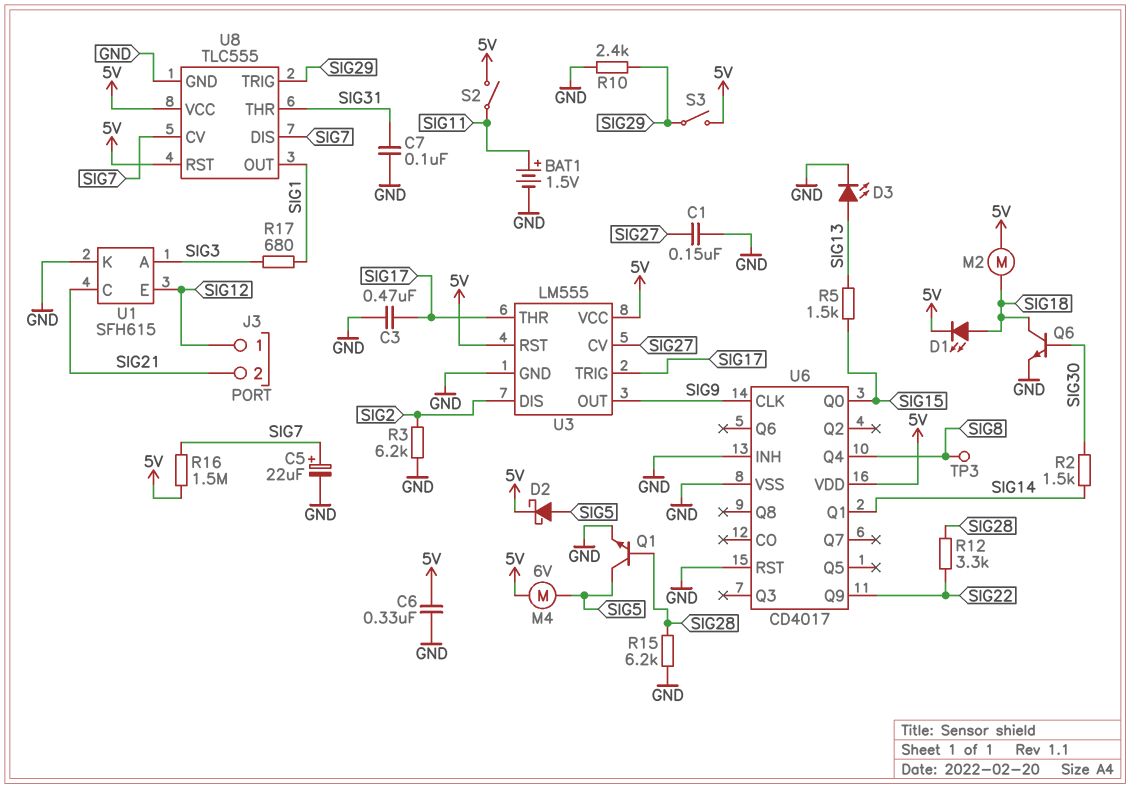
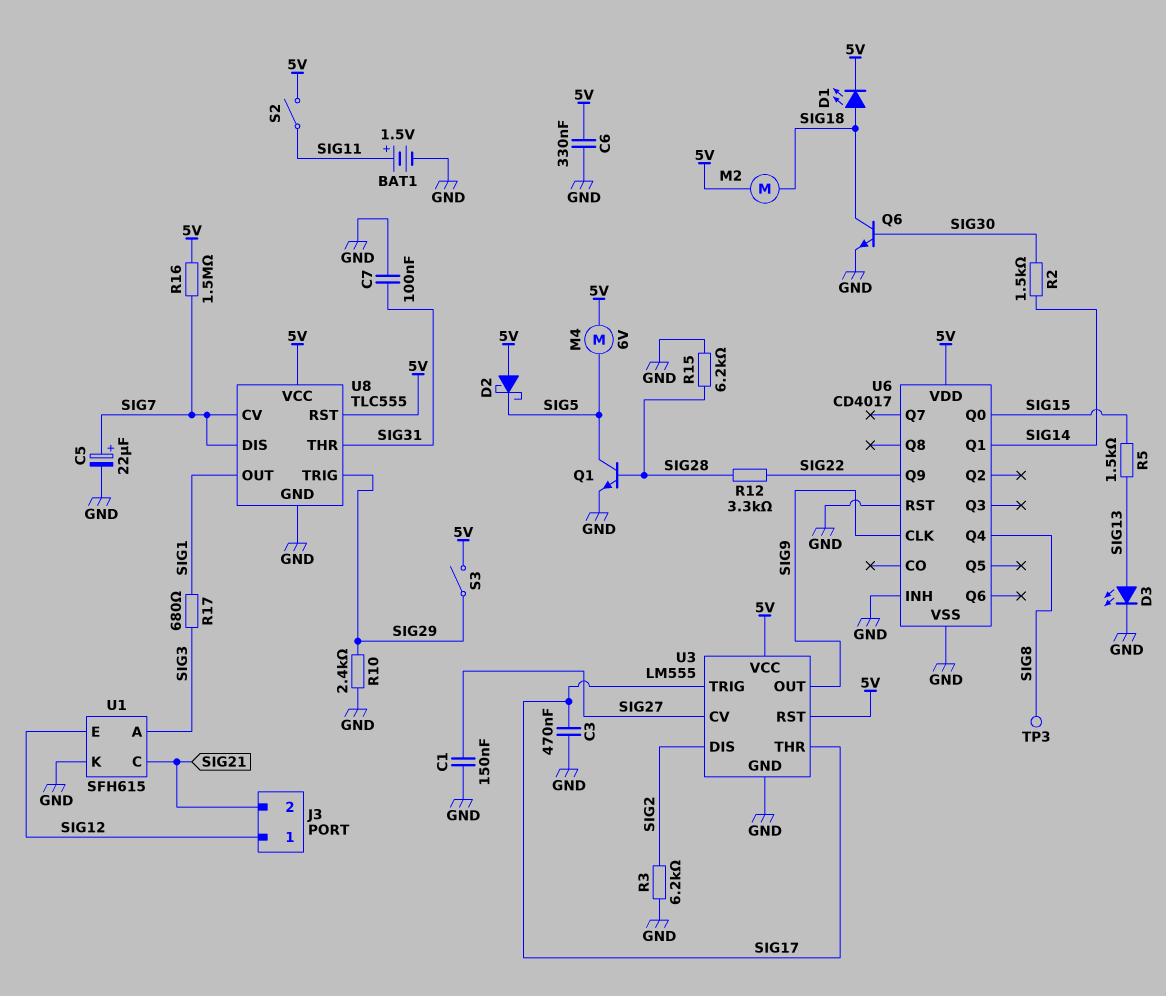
D2: schottky (A SIG5, K 5V) -> schottky (A 5V, K SIG5)

